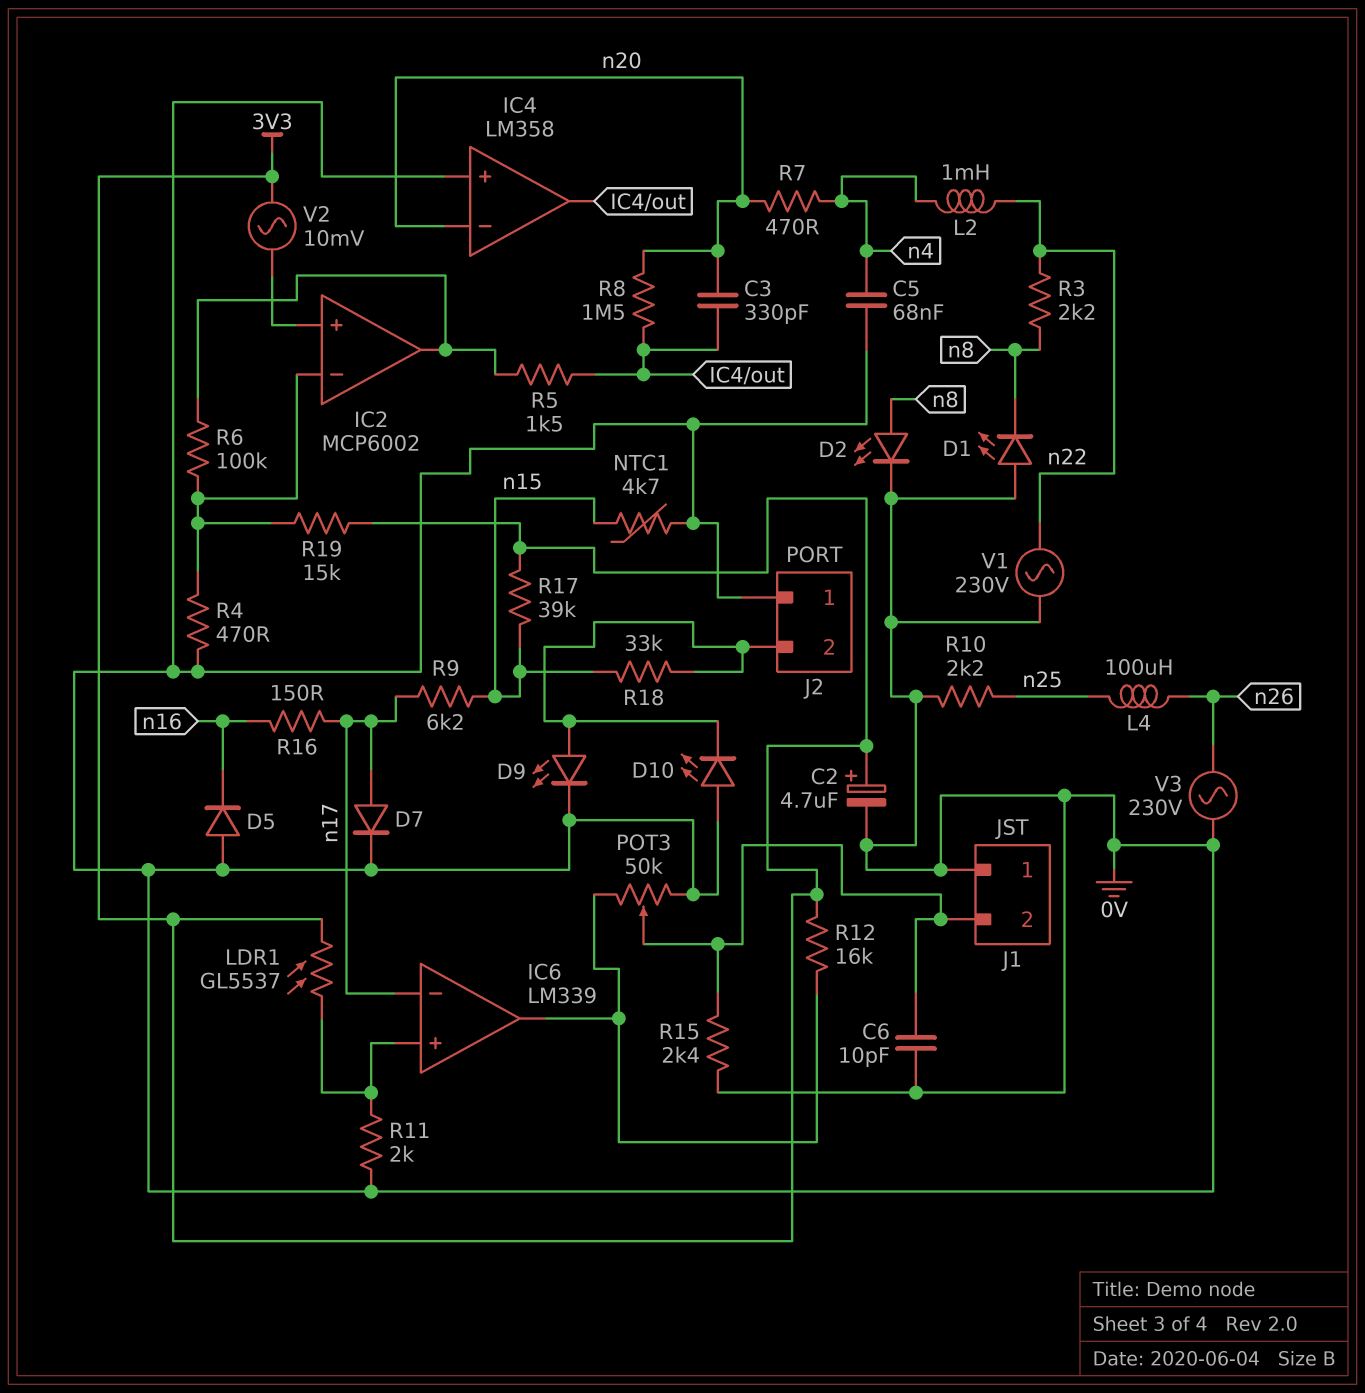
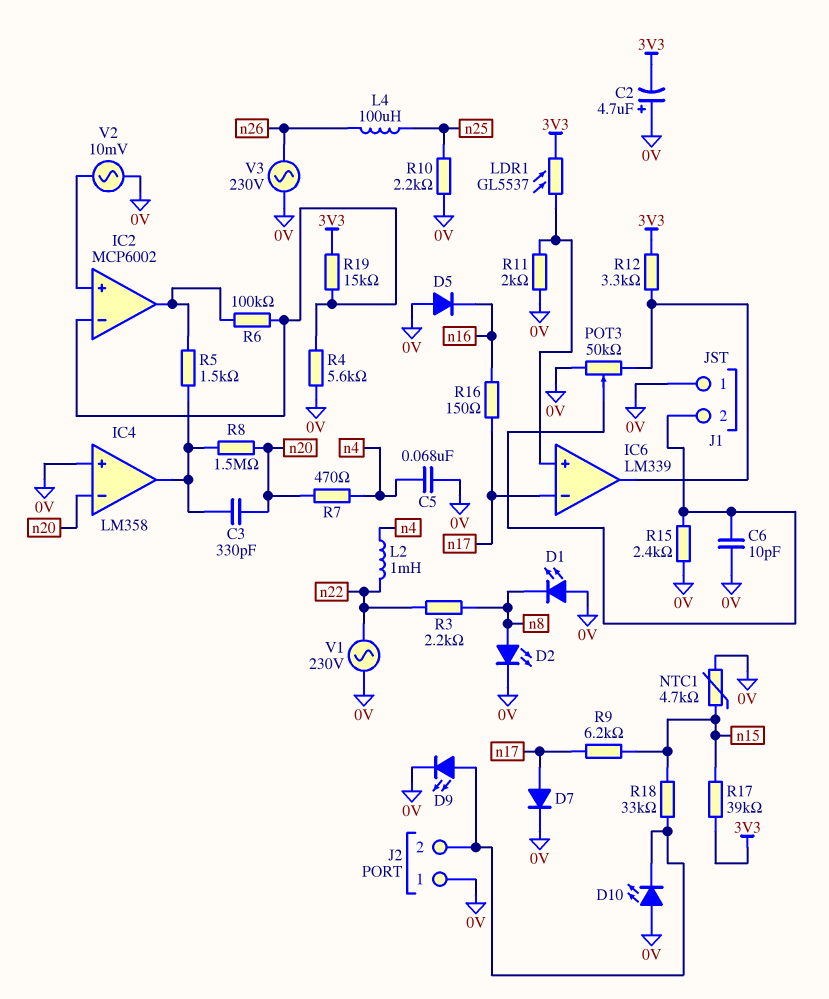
C2: 4.7uF (plus 3V3, minus 0V) -> 4.7uF (plus 0V, minus 3V3)
R4: 470 (0V, IC2/in-) -> 5.6k (0V, IC2/in-)
R12: 16k (3V3, IC6/out) -> 3.3k (3V3, IC6/out)
V2: AC 10mV (3V3, IC2/in+) -> AC 10mV (0V, IC2/in+)

